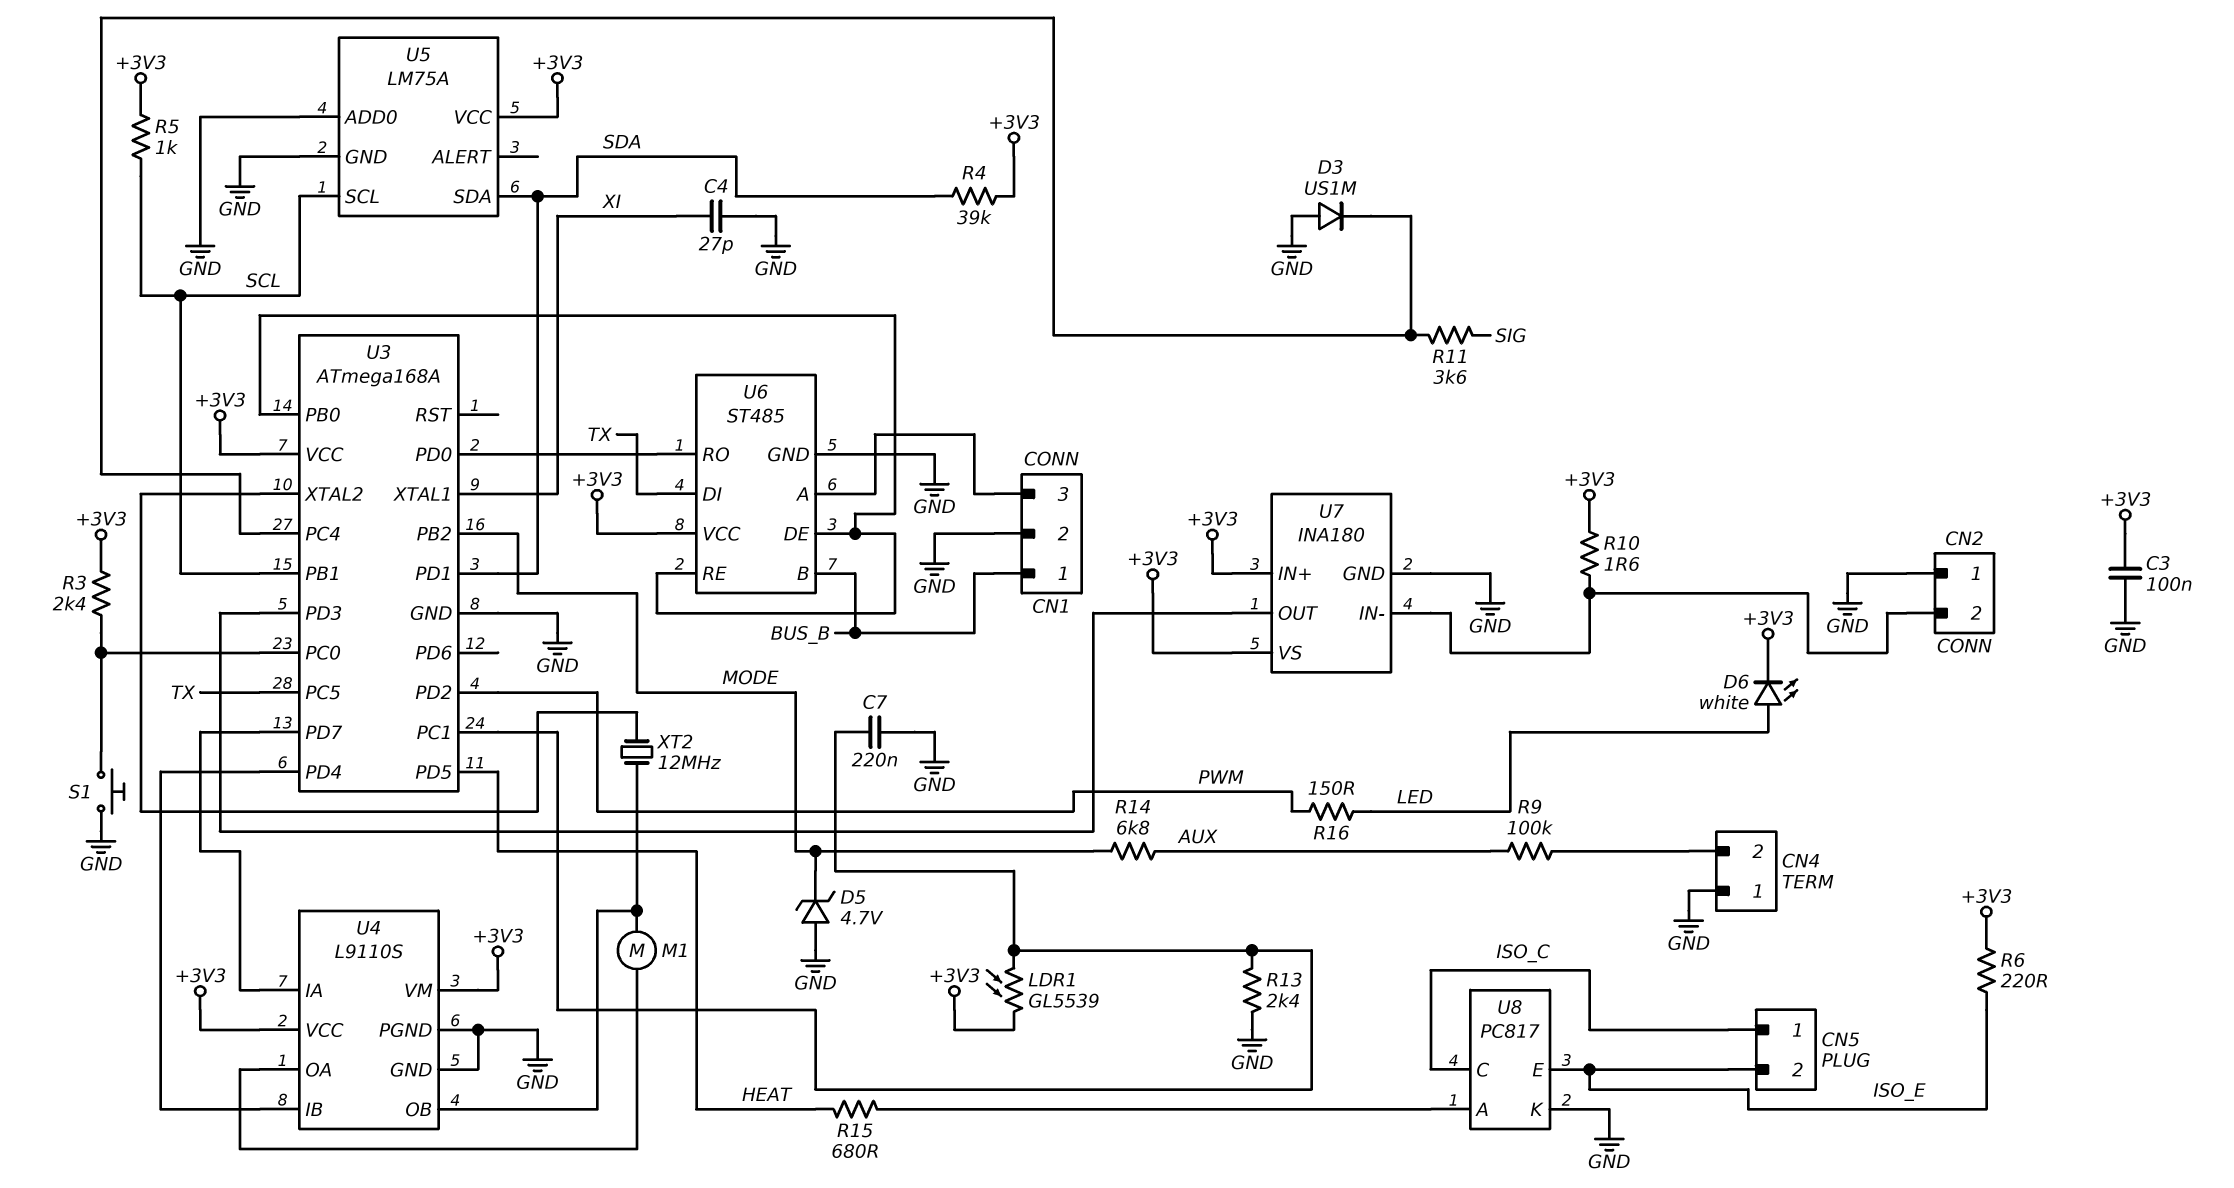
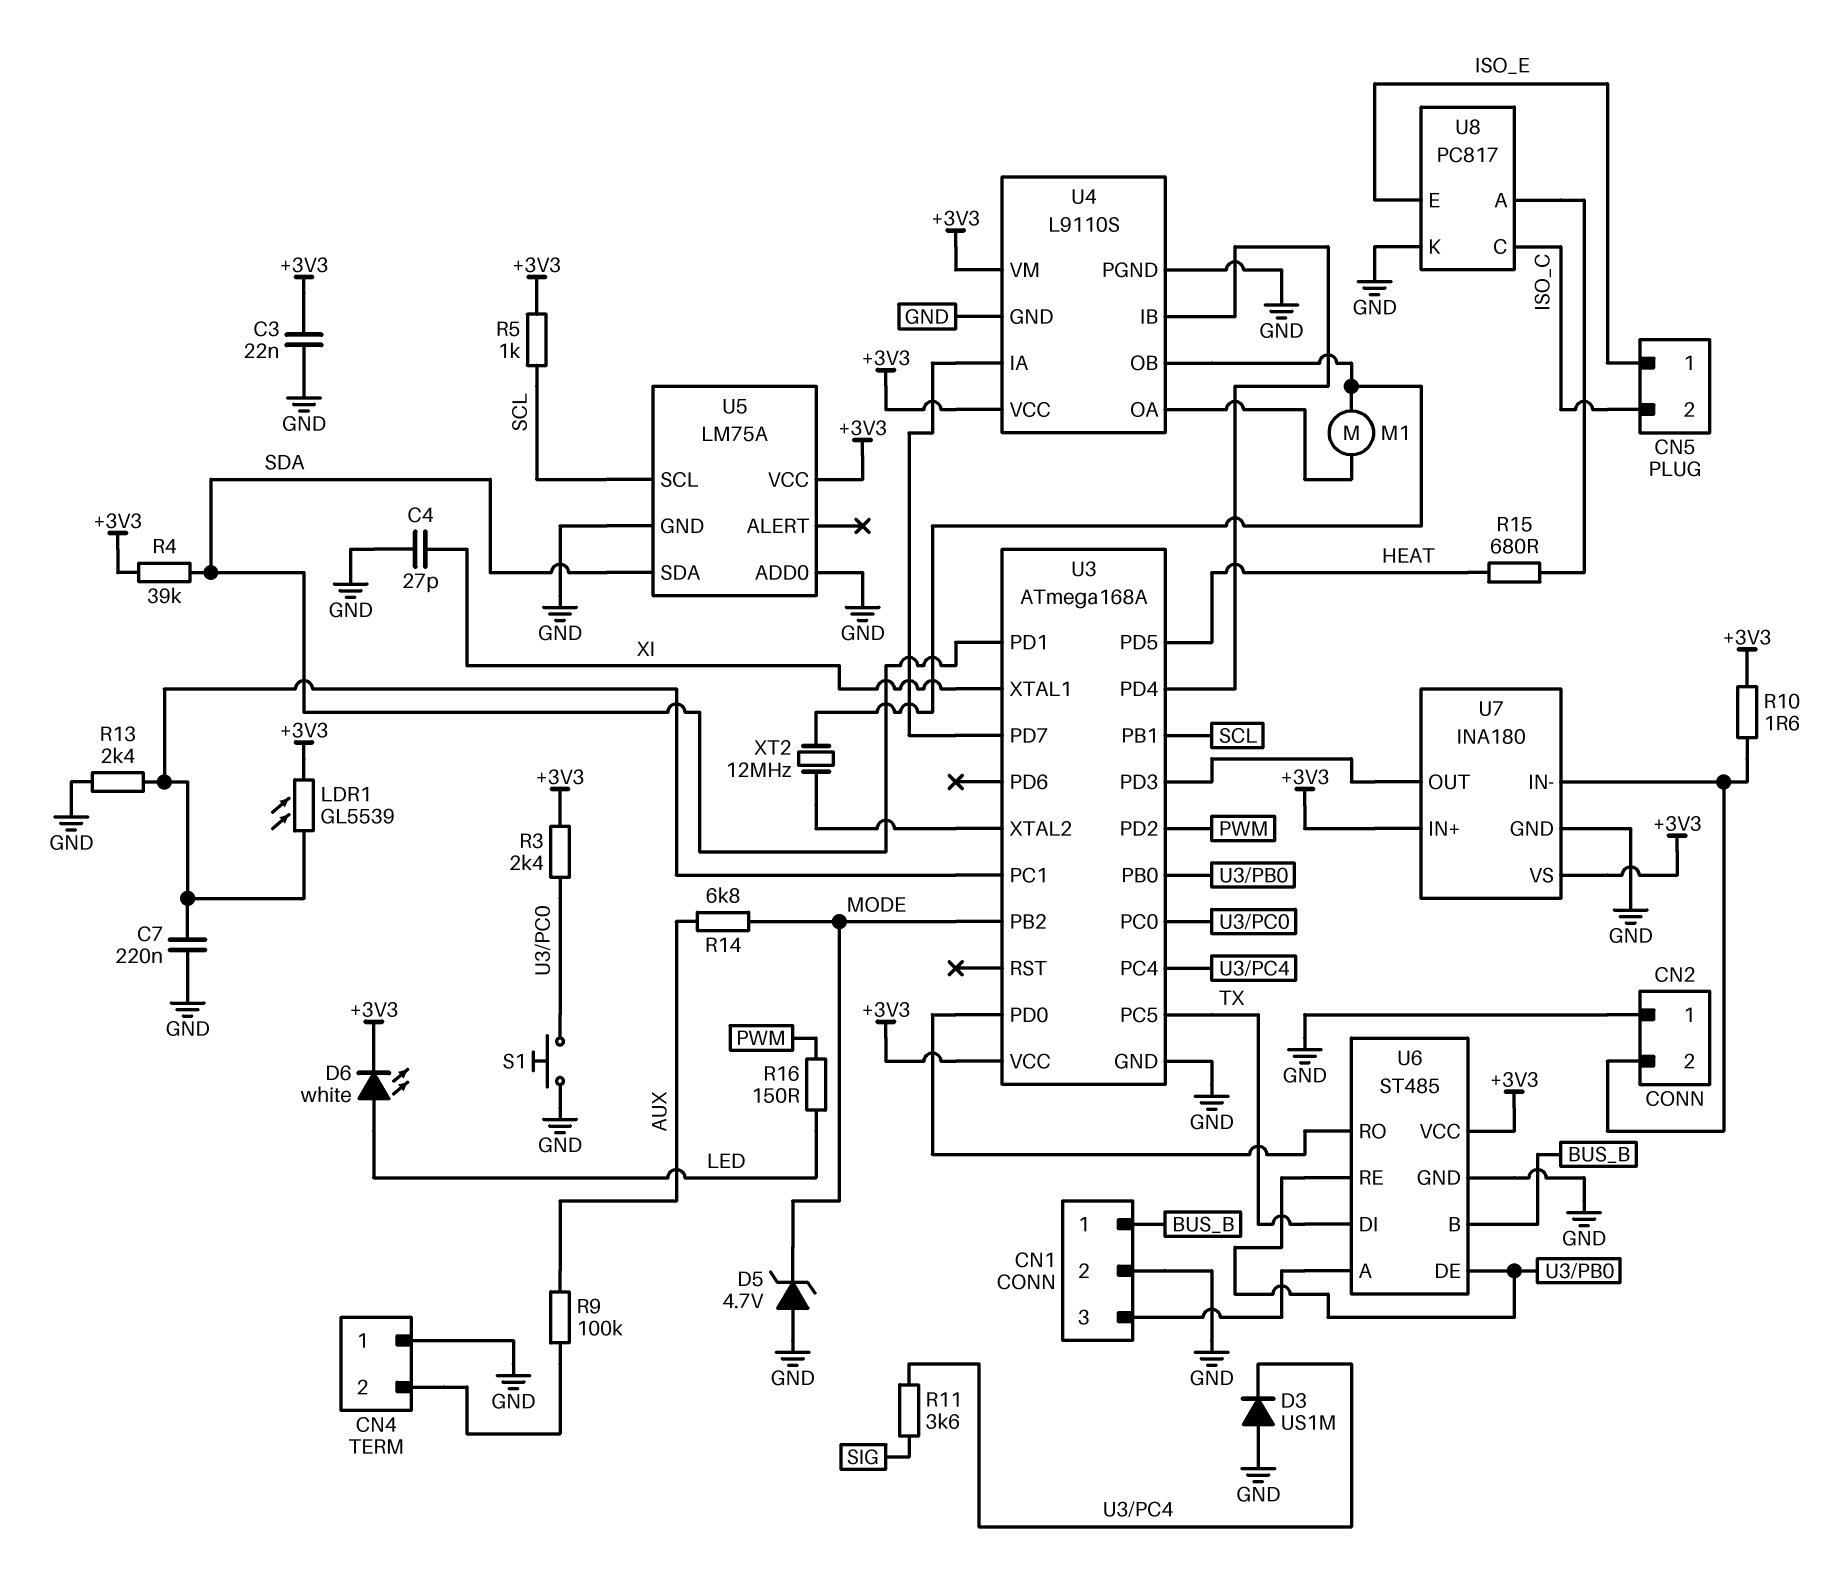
C3: 100nF (+3V3, GND) -> 22nF (+3V3, GND)
CN5 pin 1: ISO_C -> ISO_E
CN5 pin 2: ISO_E -> ISO_C
R6: 220 (+3V3, ISO_E) -> none

